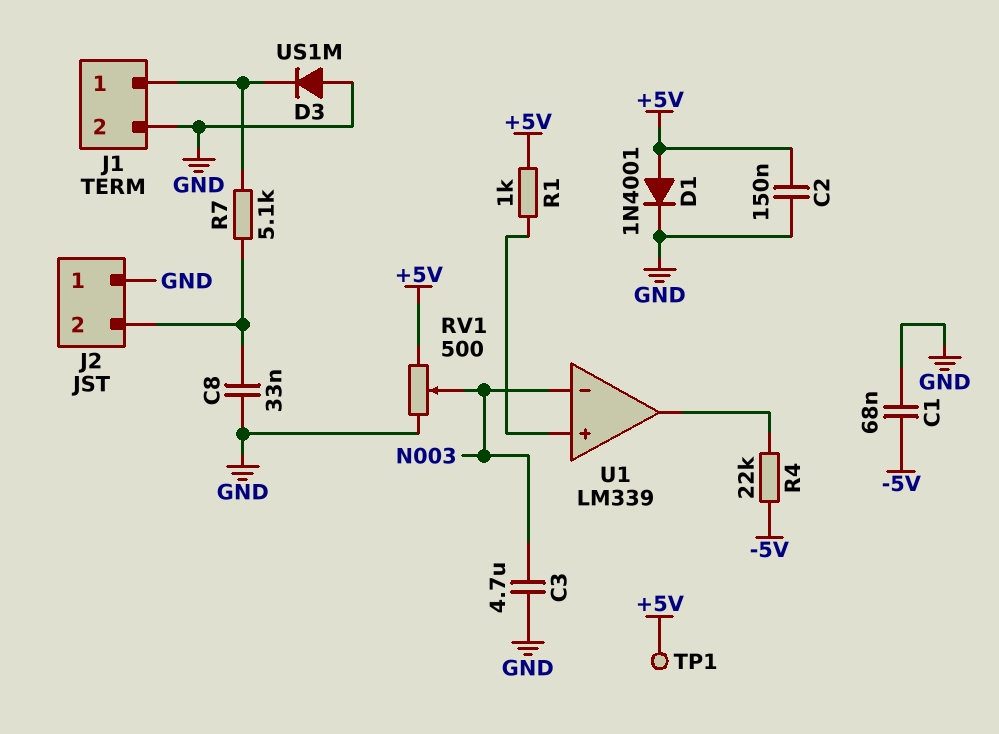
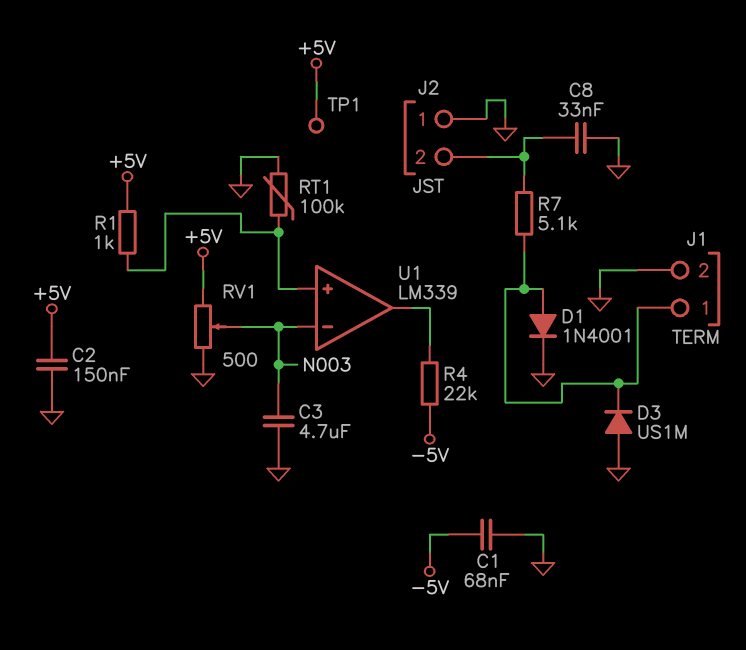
D1: diode 1N4001 (A +5V, K GND) -> diode 1N4001 (A J1/1, K GND)
RT1: none -> 100k (GND, U1/in+)

